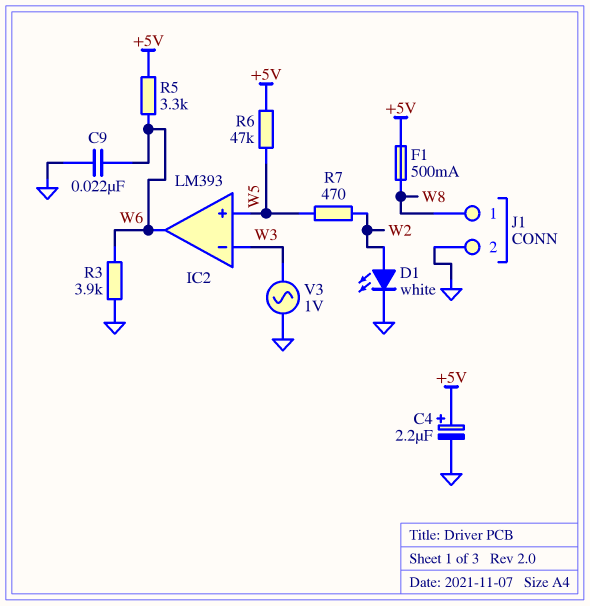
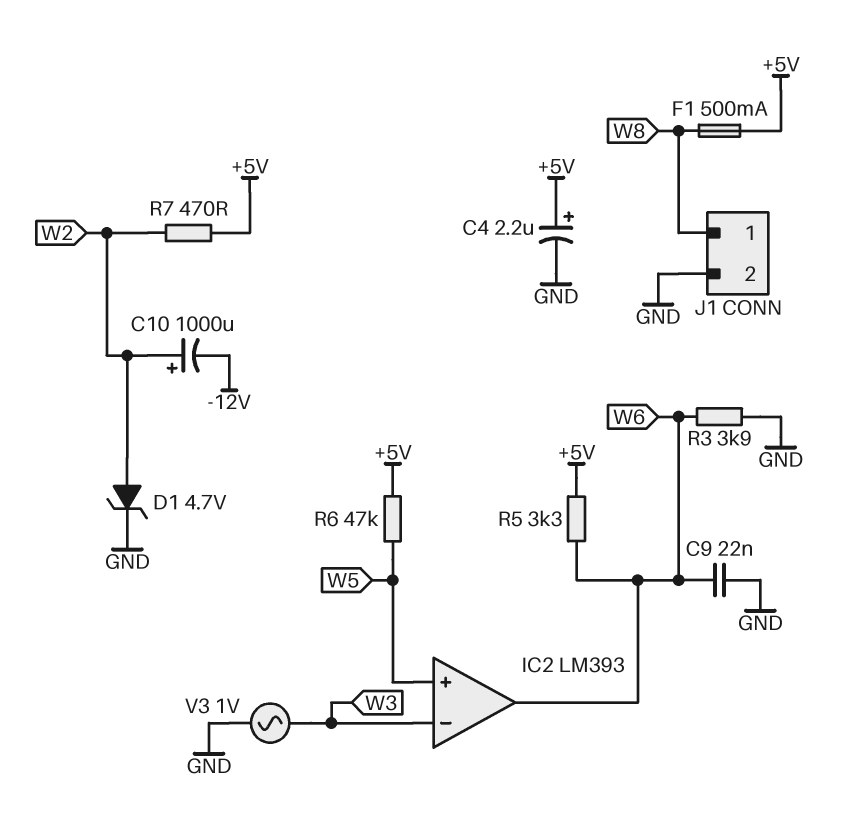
C10: none -> 1000uF (plus W2, minus -12V)
D1: LED white (A W2, K GND) -> zener 4.7V (A W2, K GND)
R7: 470 (W2, W5) -> 470 (+5V, W2)

